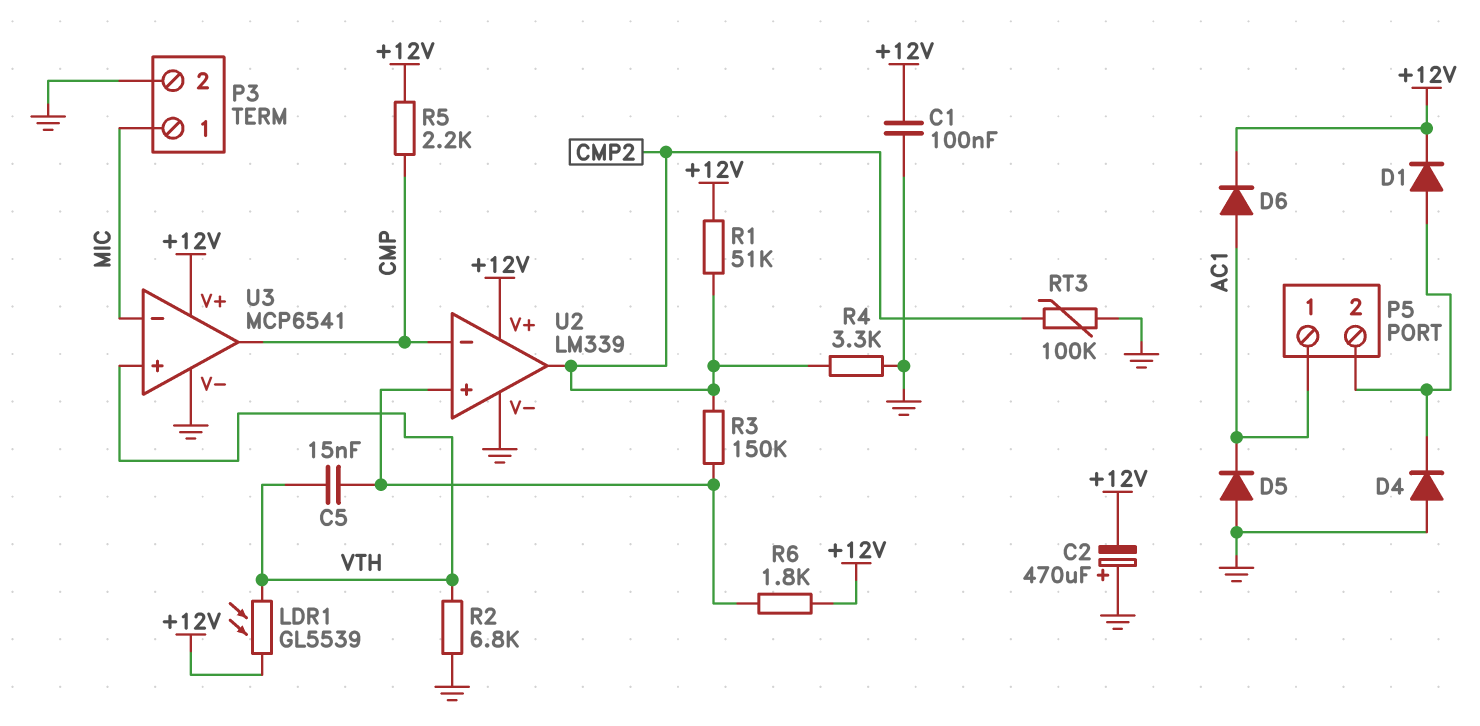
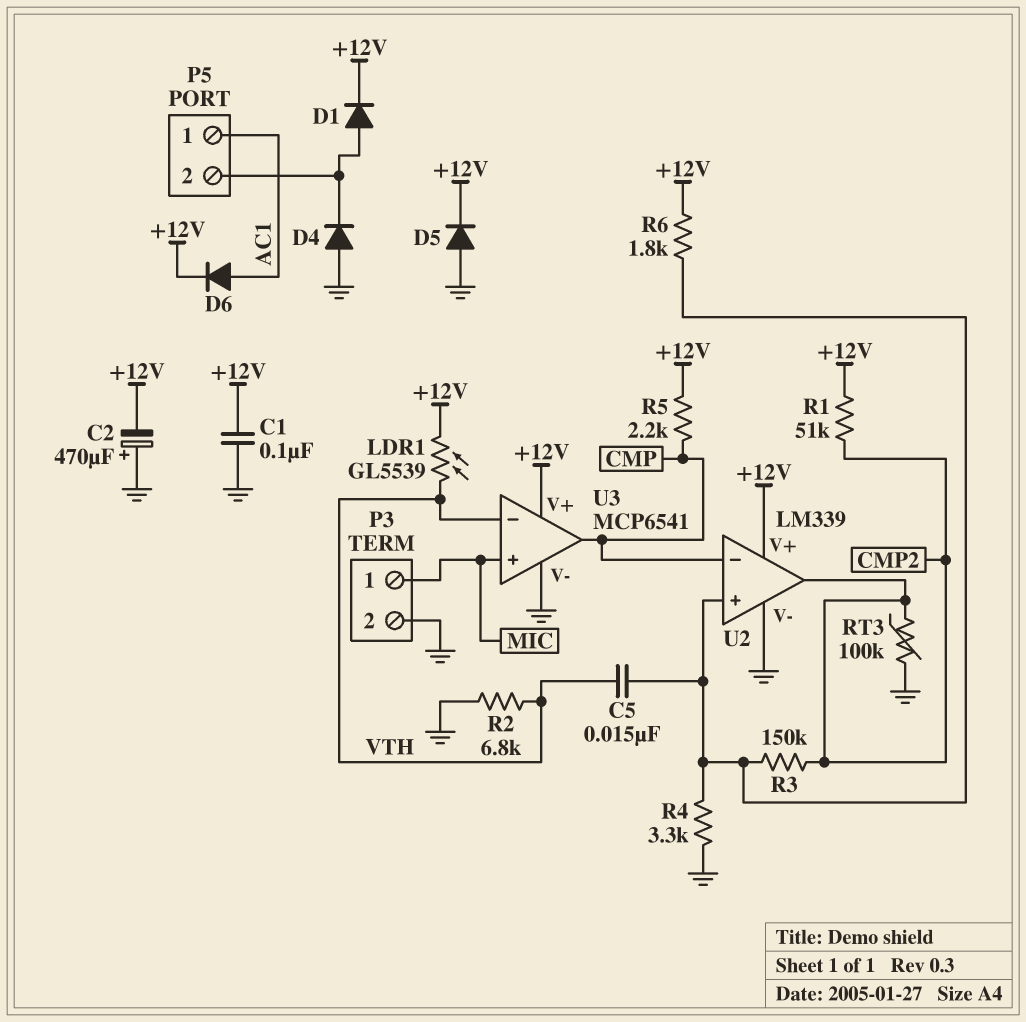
D5: diode (A GND, K AC1) -> diode (A GND, K +12V)
R4: 3.3k (CMP2, GND) -> 3.3k (GND, U2/in+)
U3 pin in+: VTH -> MIC
U3 pin in-: MIC -> VTH

